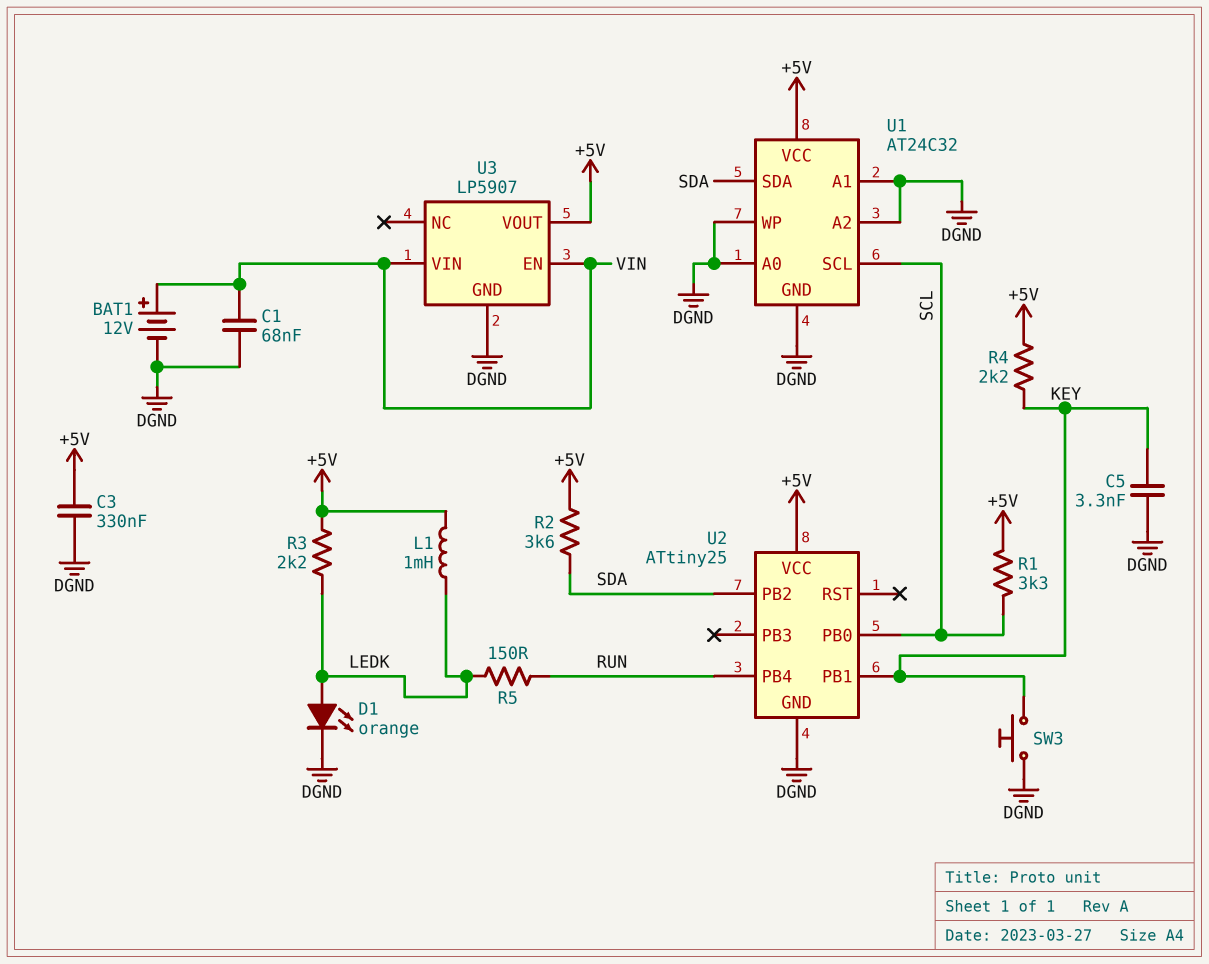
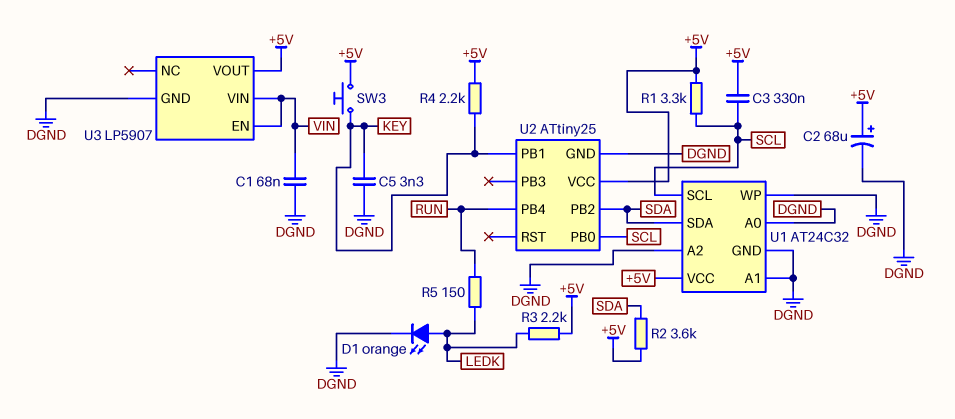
BAT1: 12V (plus VIN, minus DGND) -> none
C2: none -> 68uF (plus +5V, minus DGND)
C3: 330nF (+5V, DGND) -> 330nF (+5V, SCL)
L1: 1mH (+5V, LEDK) -> none
SW3: button (DGND, KEY) -> button (+5V, KEY)

